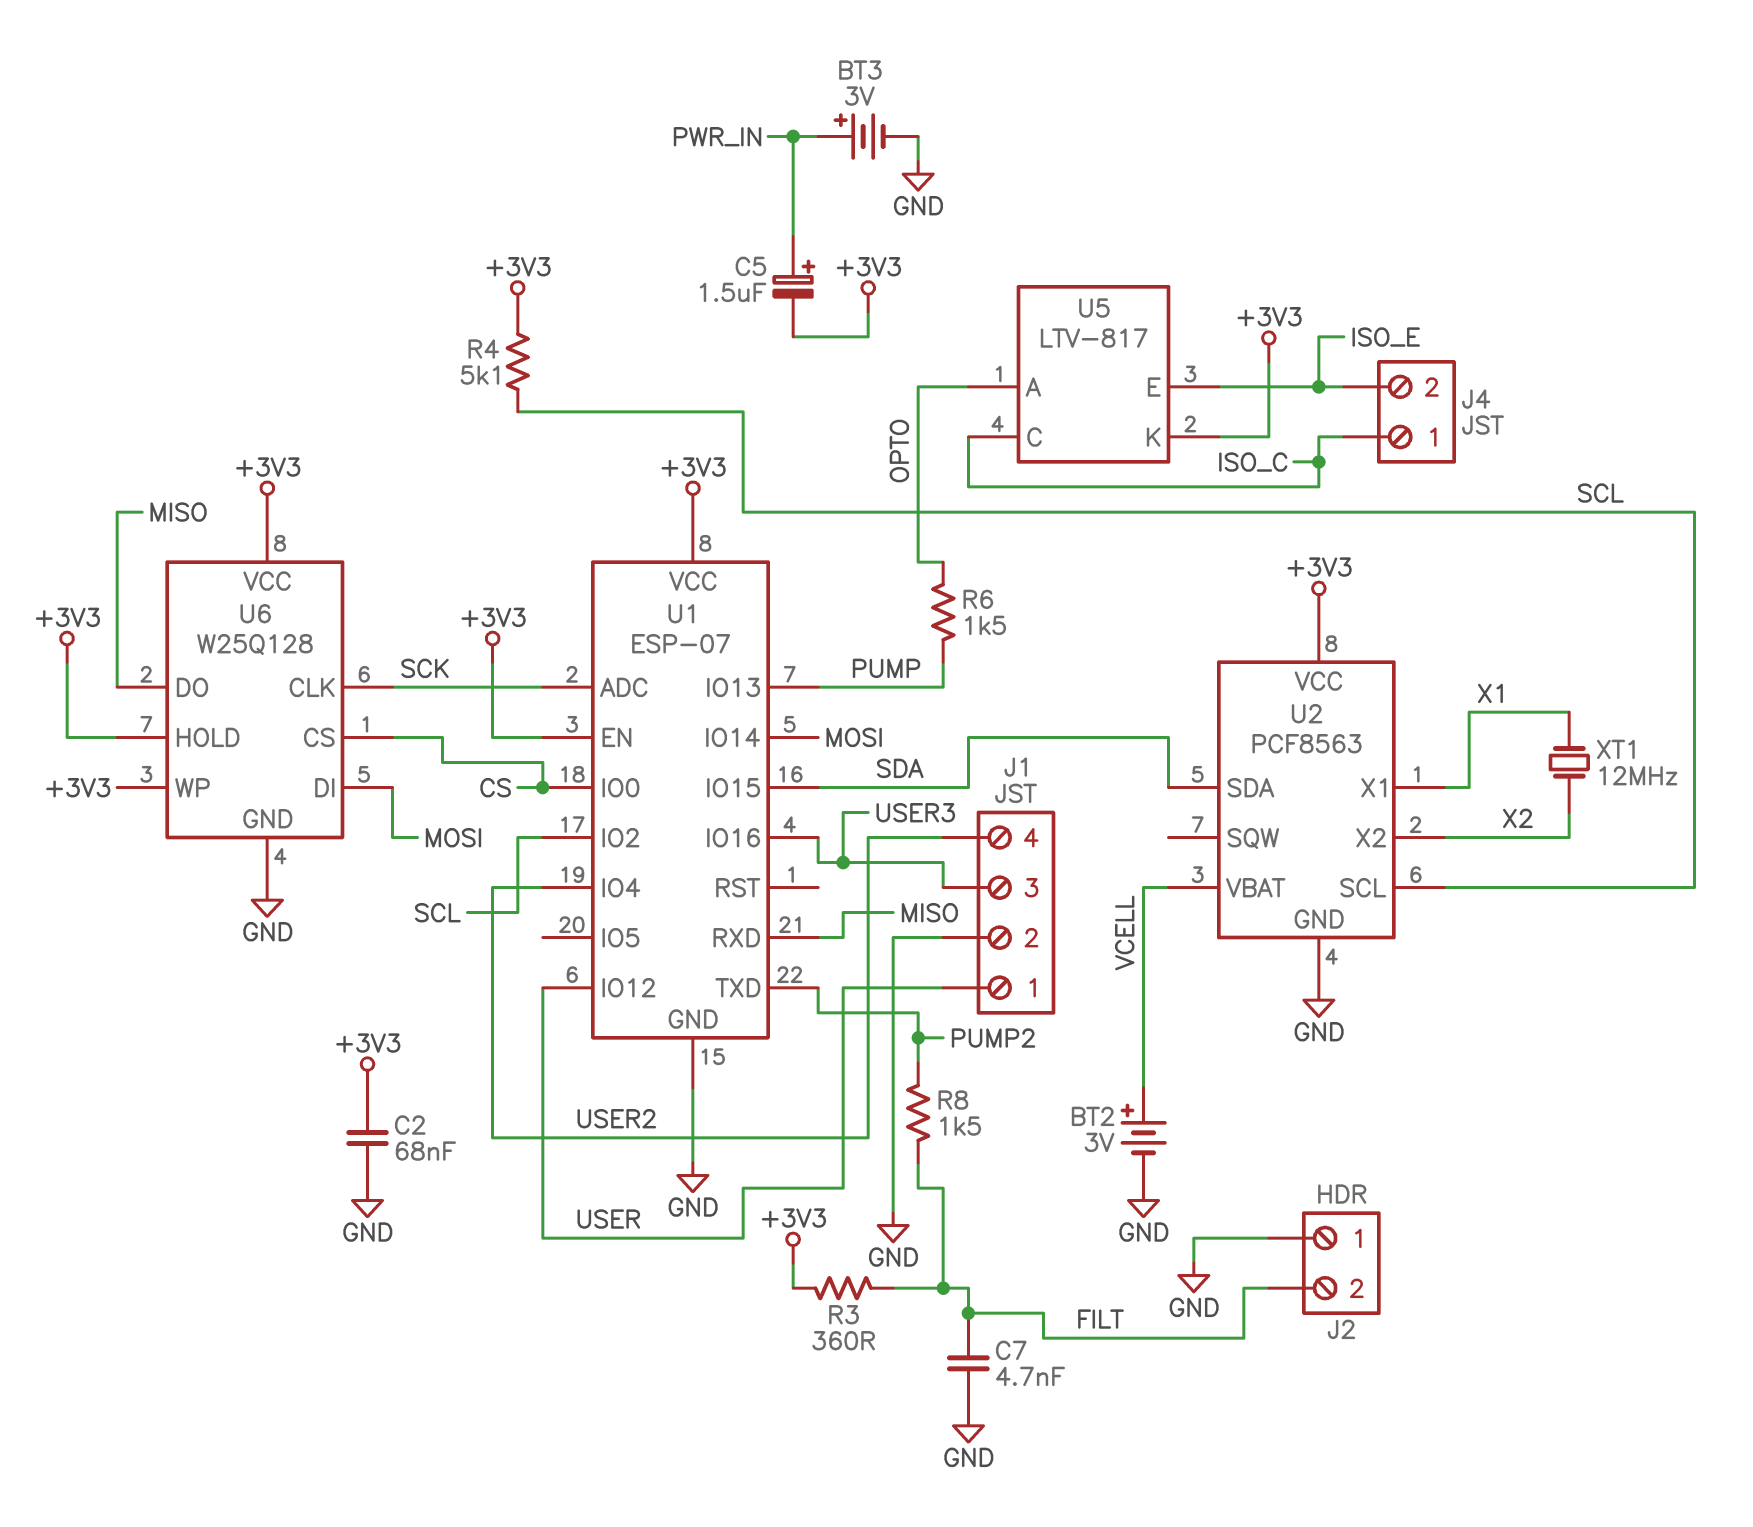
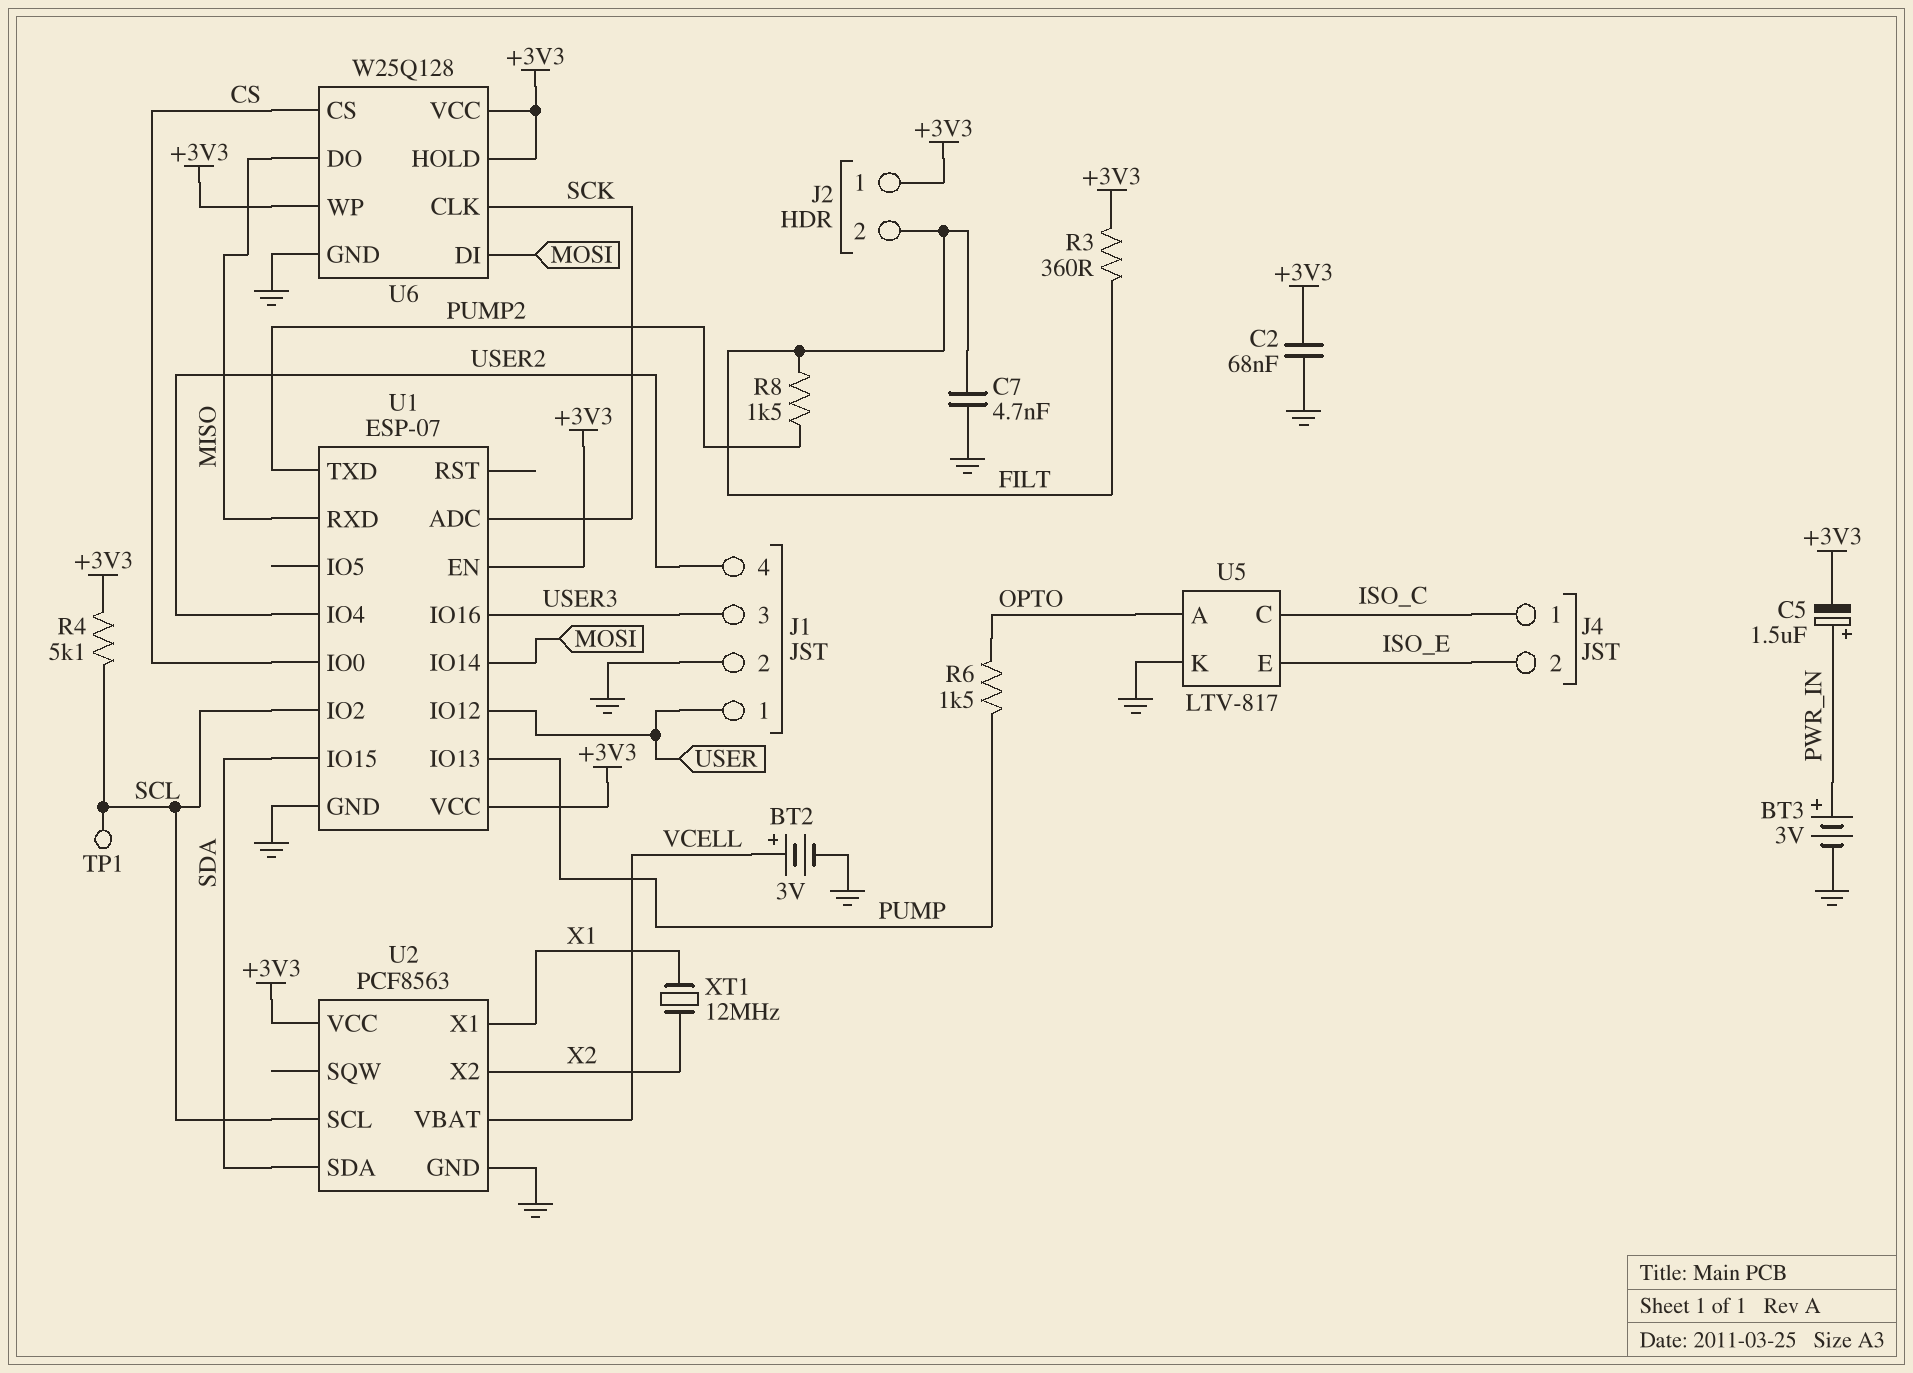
J2 pin 1: GND -> +3V3
TP1: none -> test point (SCL)
U5 pin K: +3V3 -> GND

